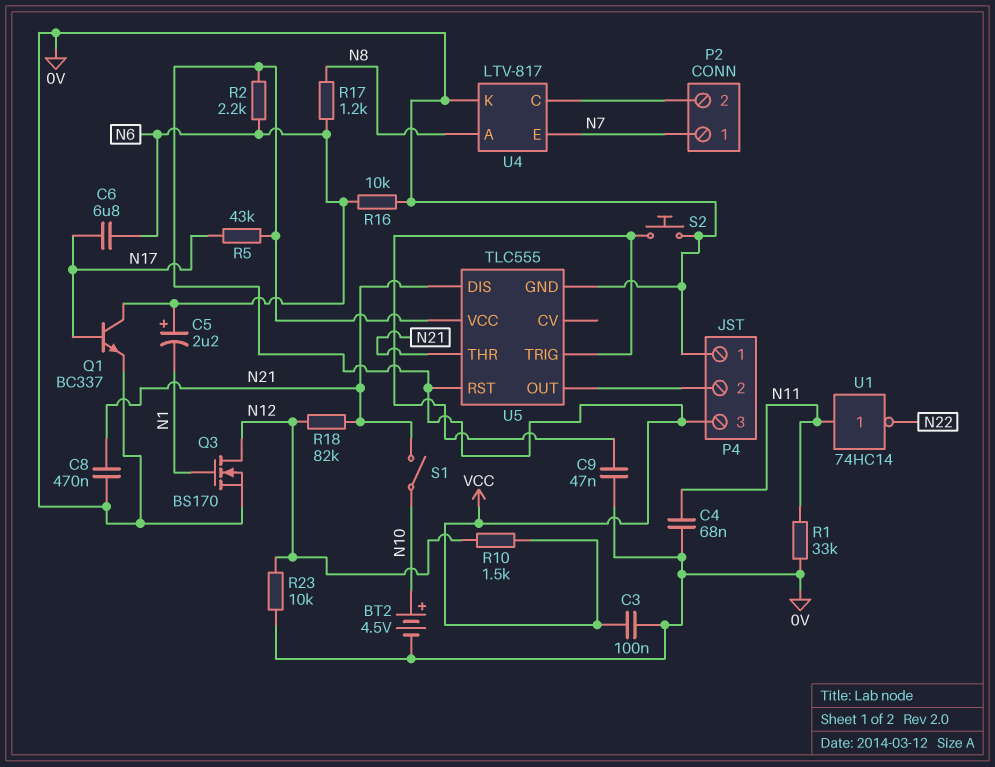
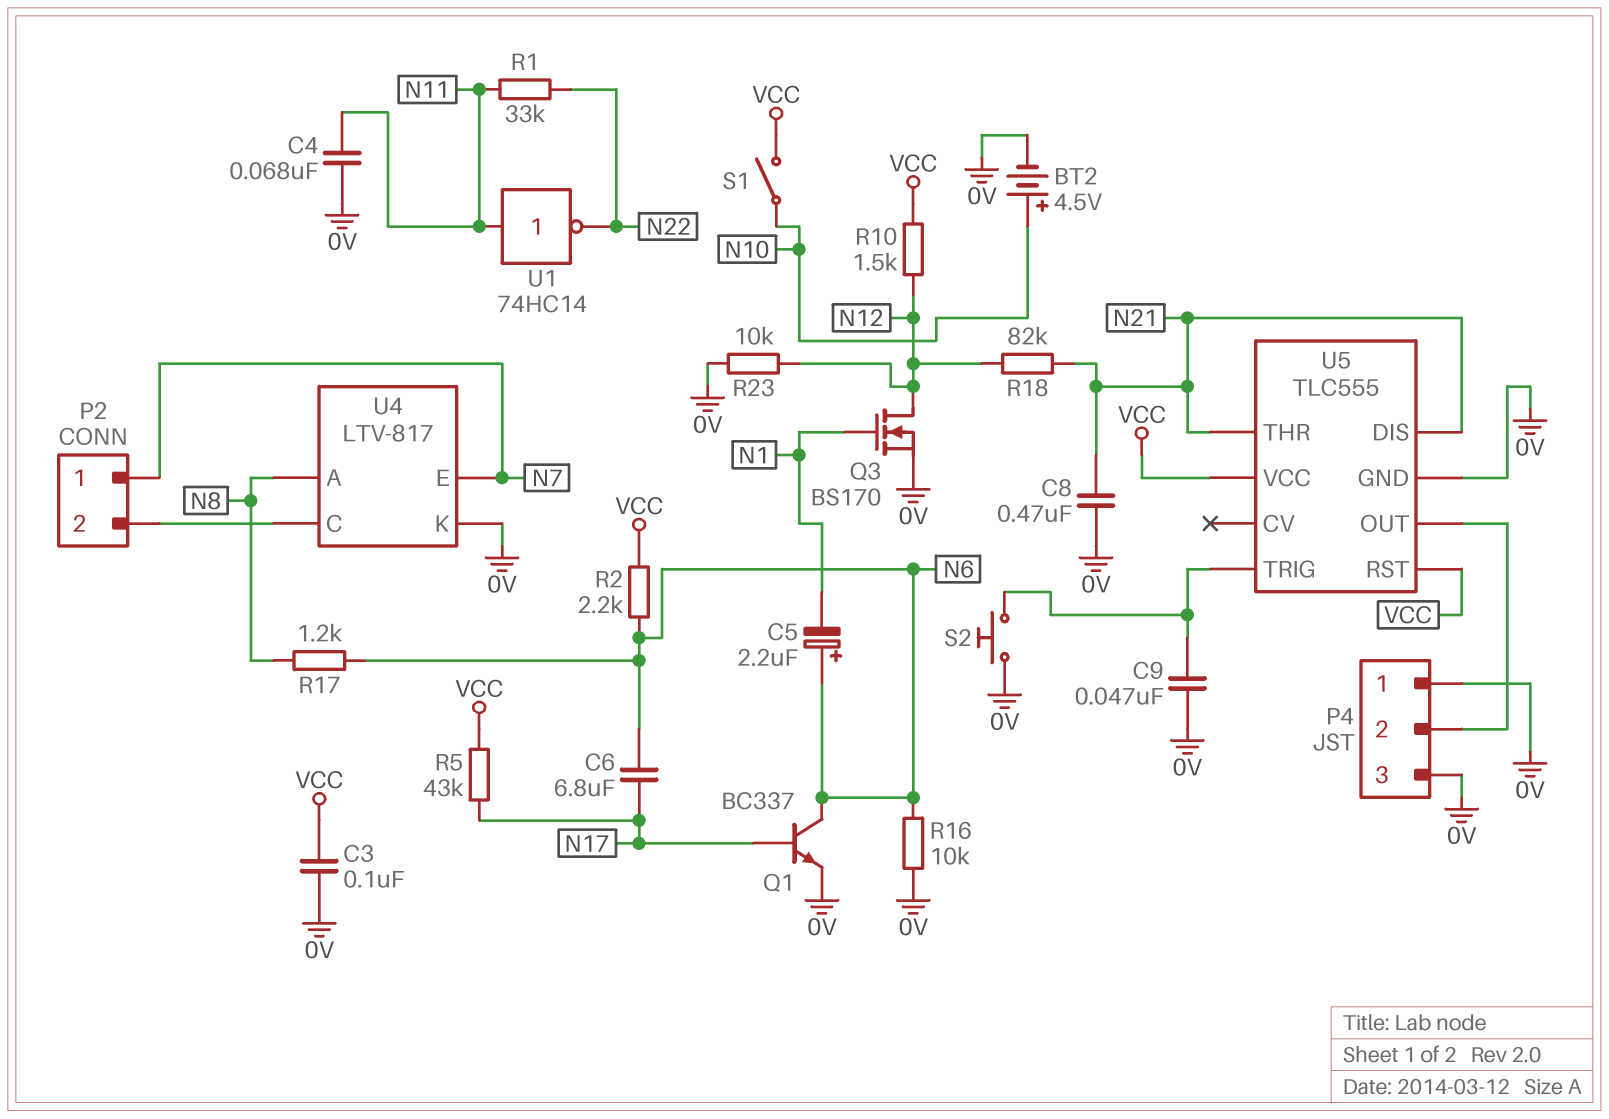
P4 pin 3: VCC -> 0V
R1: 33k (0V, N11) -> 33k (N11, N22)
S1: switch (N10, N21) -> switch (N10, VCC)

